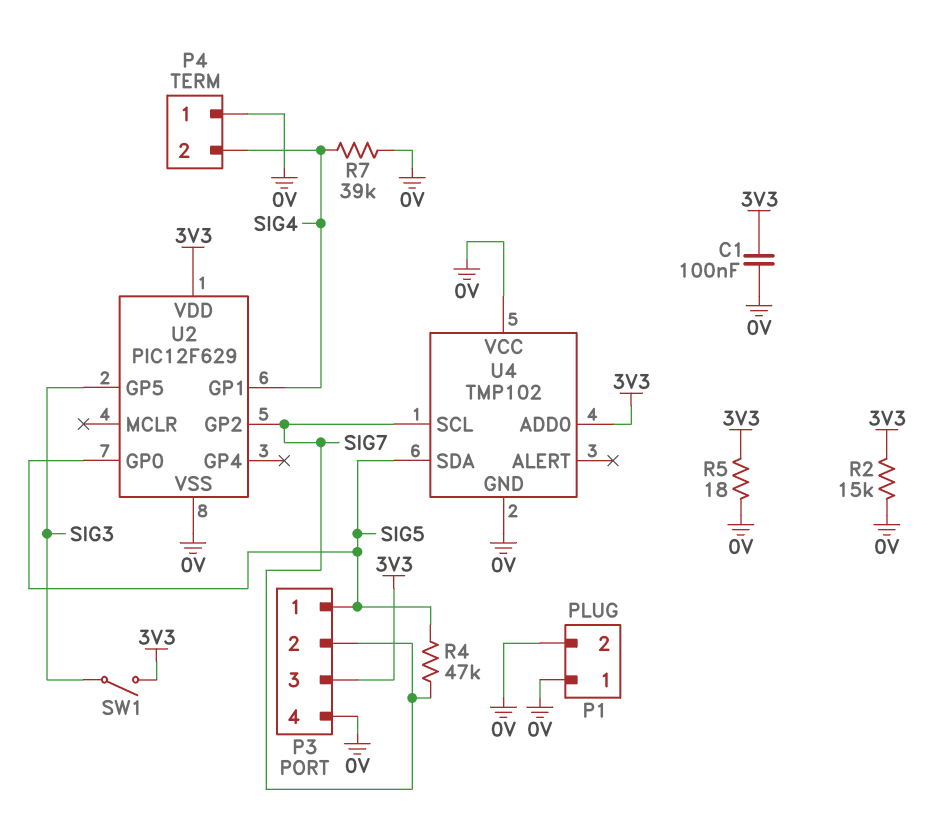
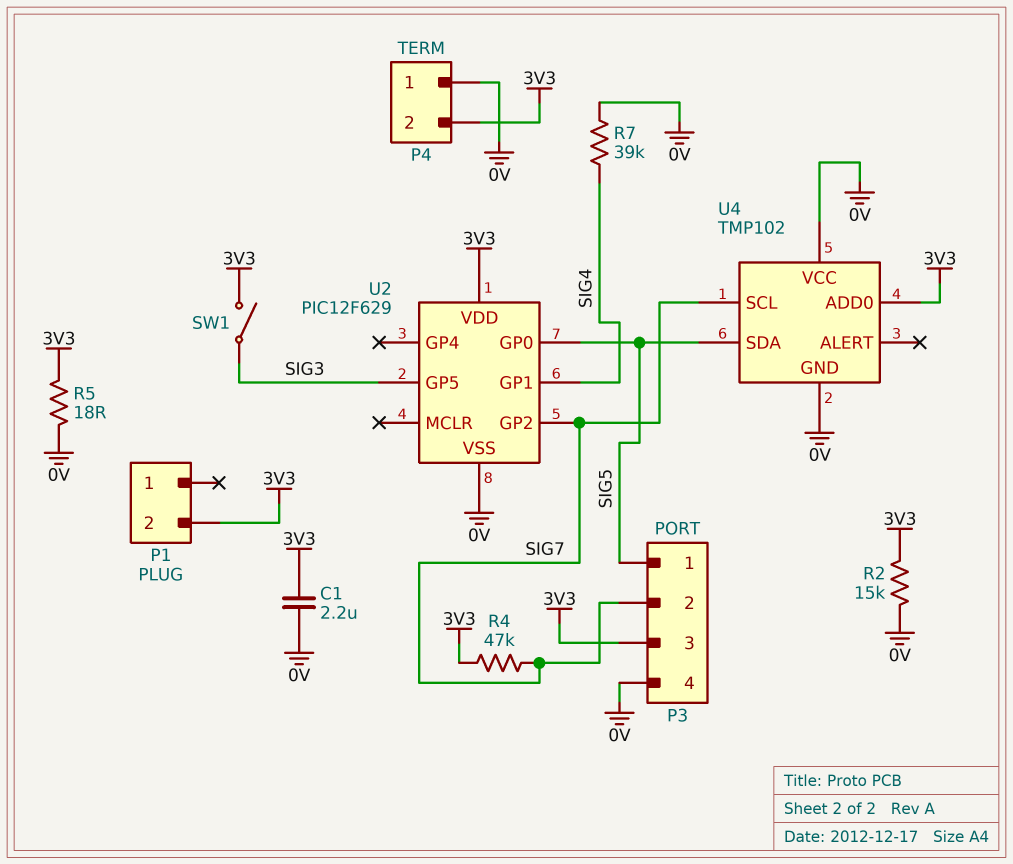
C1: 100nF (0V, 3V3) -> 2.2uF (0V, 3V3)
P1 pin 1: 0V -> none
P1 pin 2: 0V -> 3V3
P4 pin 2: SIG4 -> 3V3
R4: 47k (SIG5, SIG7) -> 47k (3V3, SIG7)

